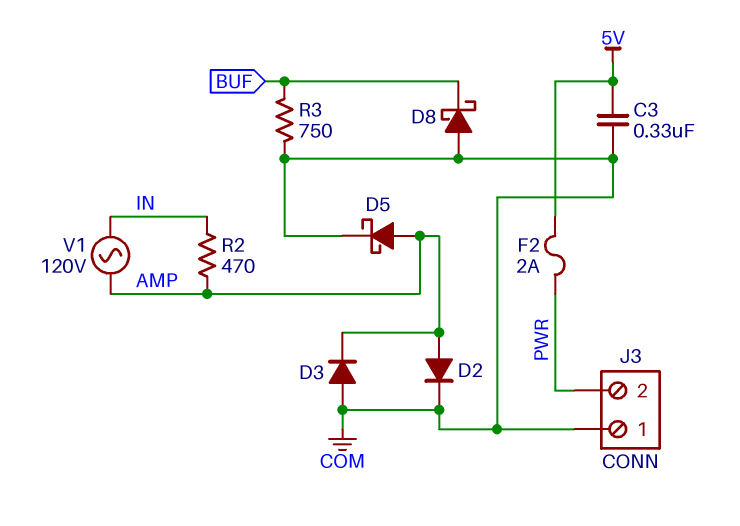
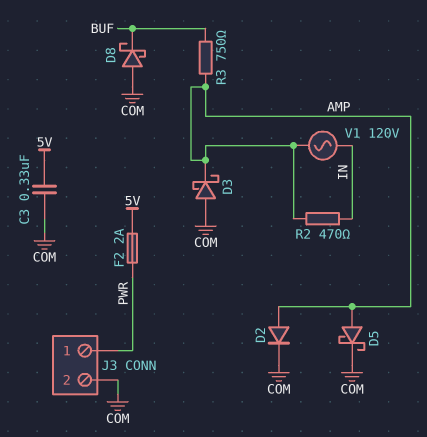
D3: diode (A COM, K AMP) -> schottky (A COM, K AMP)
J3 pin 1: COM -> PWR
J3 pin 2: PWR -> COM
R3: 750 (BUF, COM) -> 750 (AMP, BUF)

